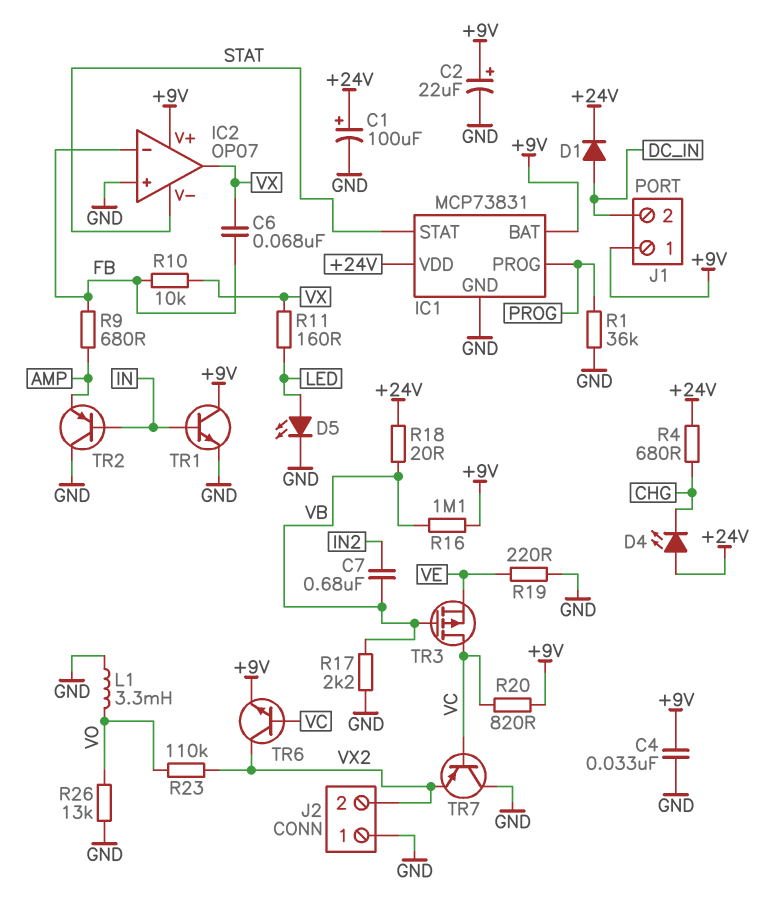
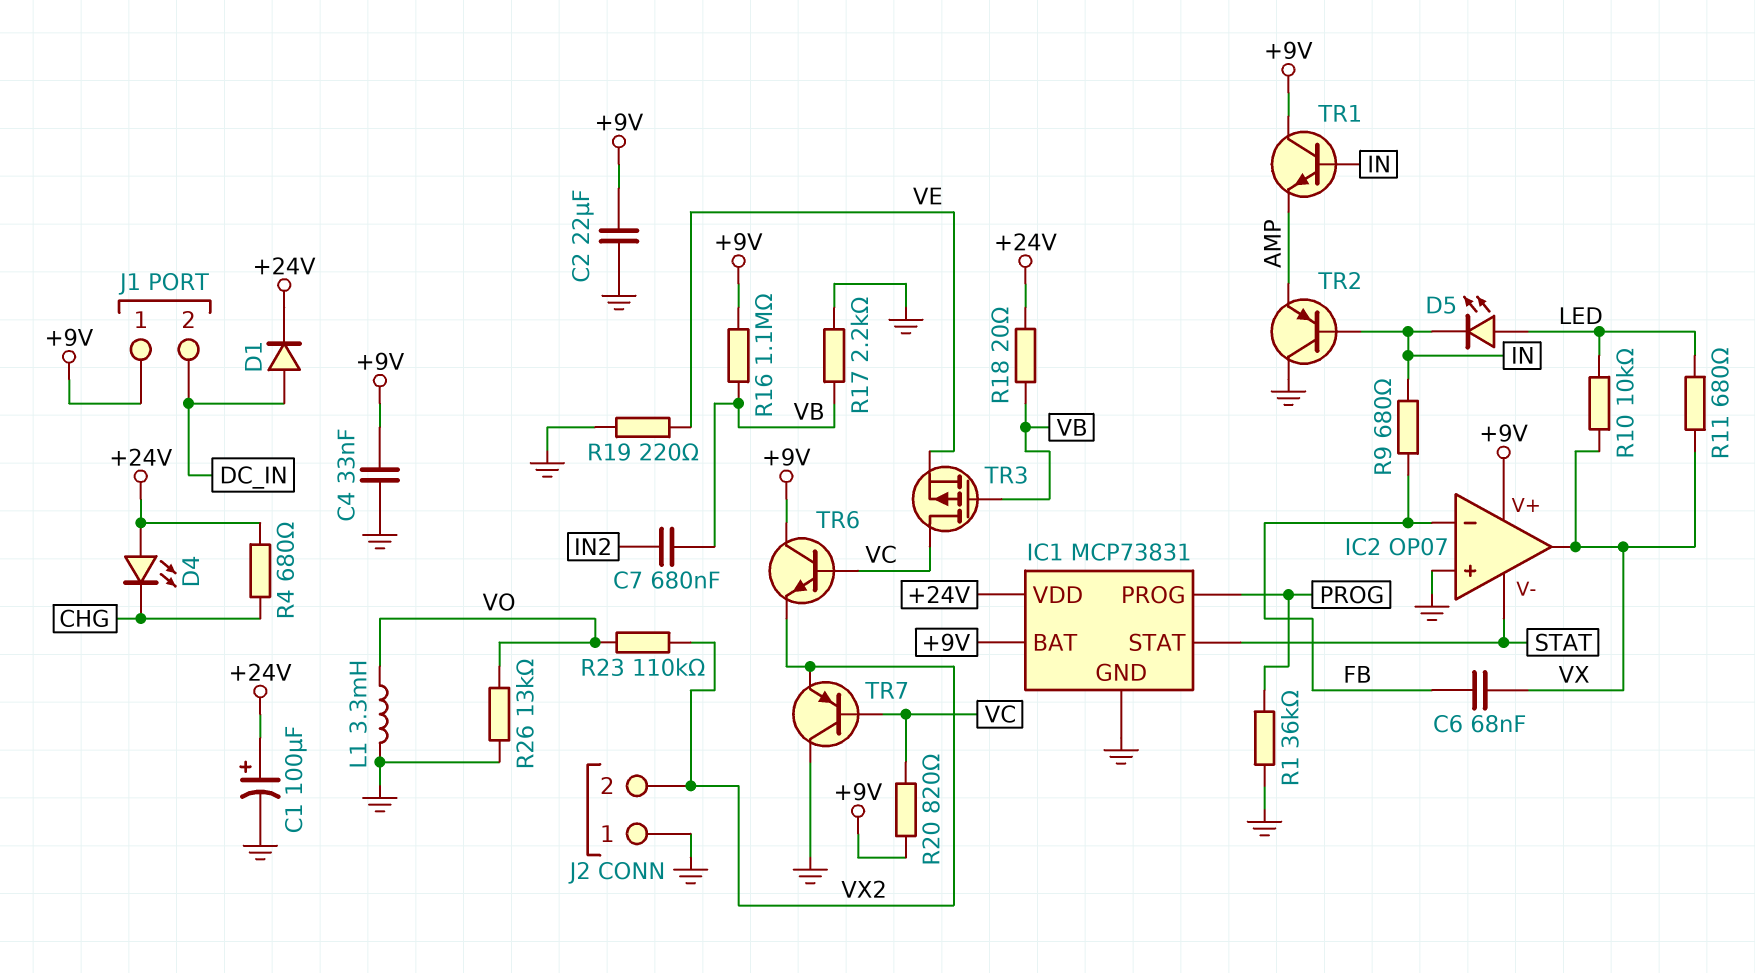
C2: 22uF (plus +9V, minus GND) -> 22uF (+9V, GND)
D5: LED (A LED, K GND) -> LED (A LED, K IN)
R9: 680 (AMP, FB) -> 680 (FB, IN)
R10: 10k (FB, VX) -> 10k (LED, VX)
R11: 160 (LED, VX) -> 680 (LED, VX)
TR1: NPN (B IN, C +9V, E GND) -> NPN (B IN, C +9V, E AMP)
TR6: NPN (B VC, C VX2, E +9V) -> NPN (B VC, C +9V, E VX2)

